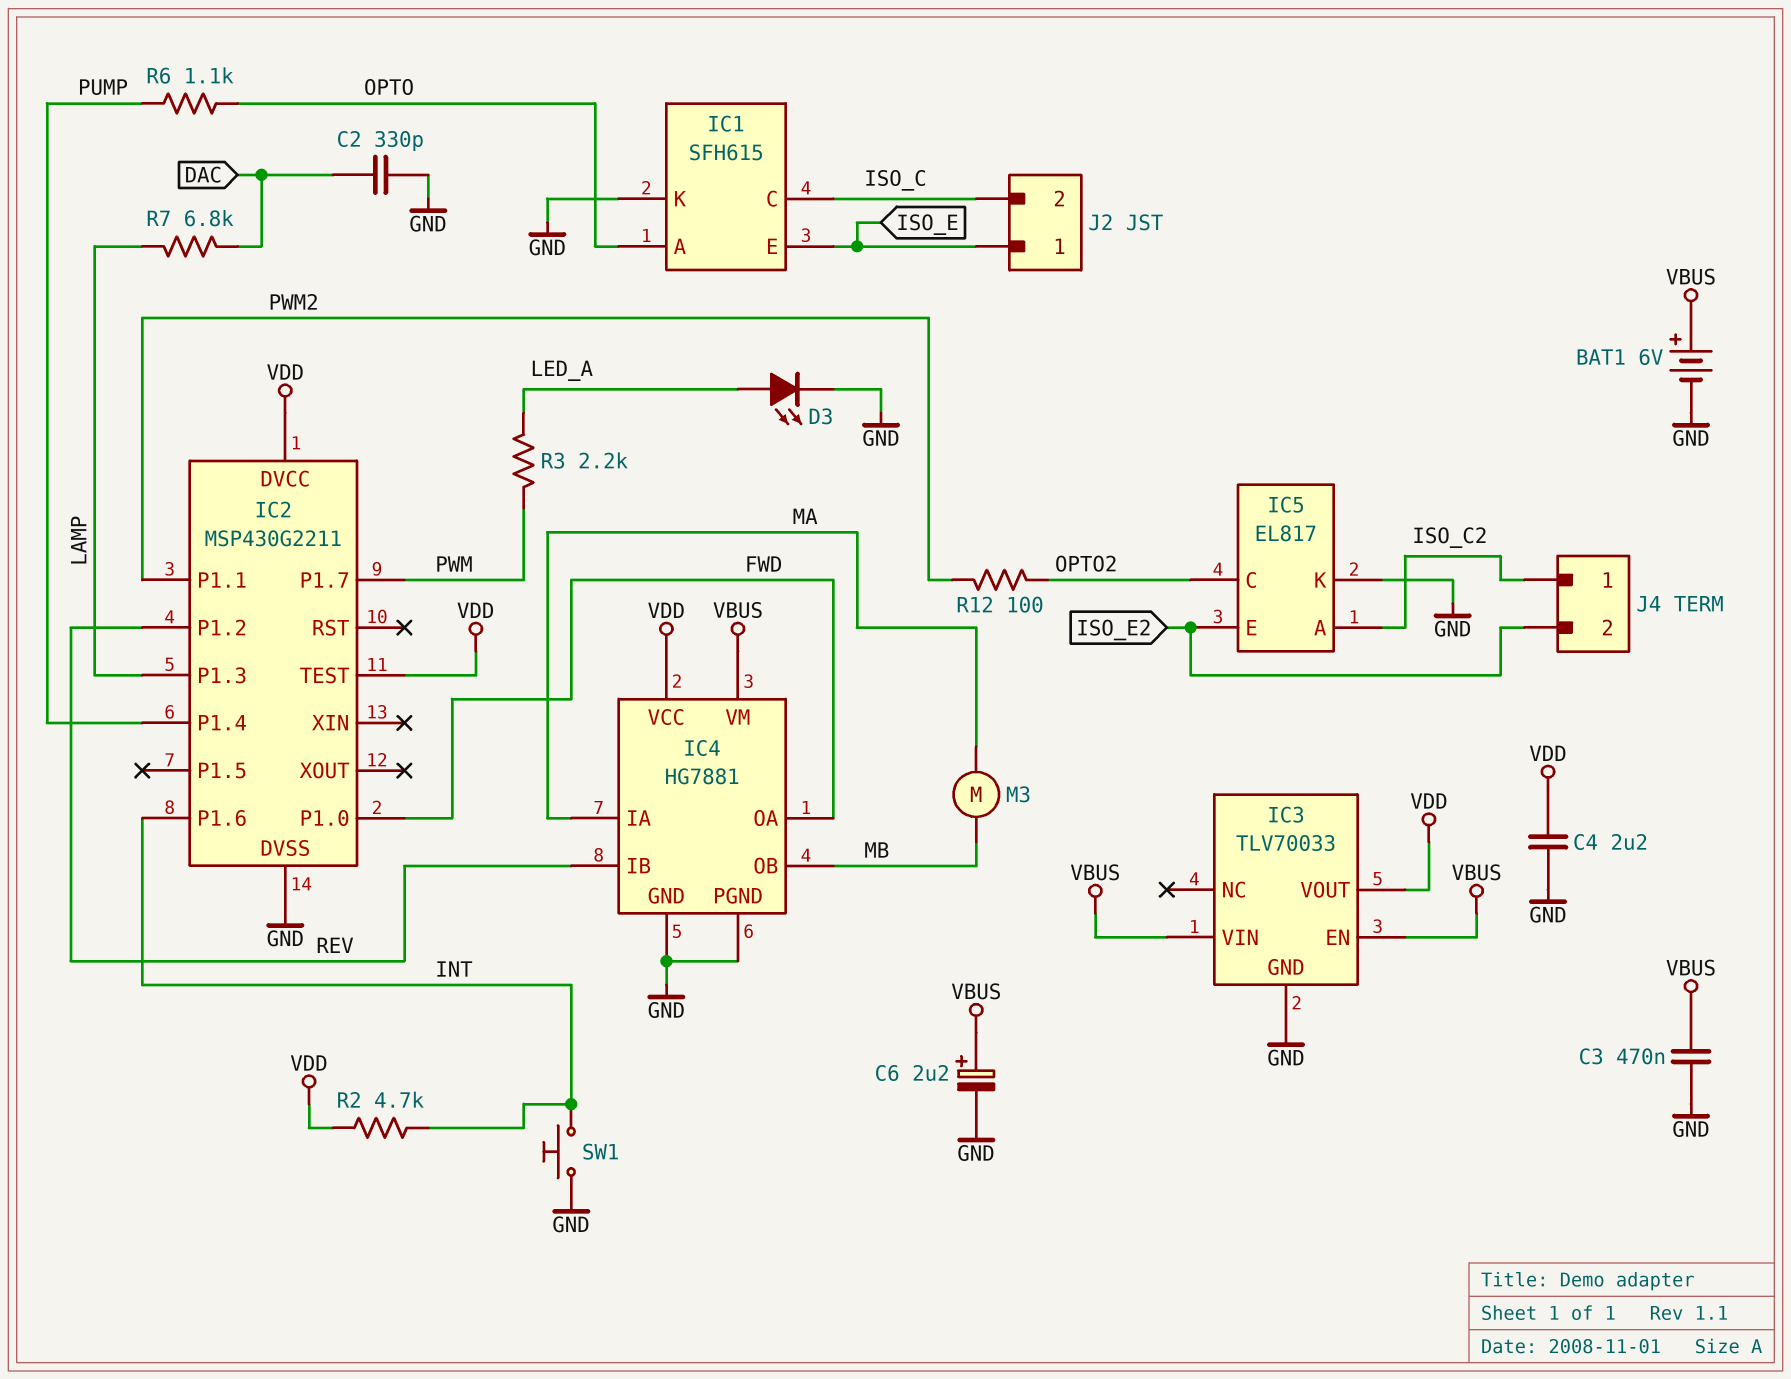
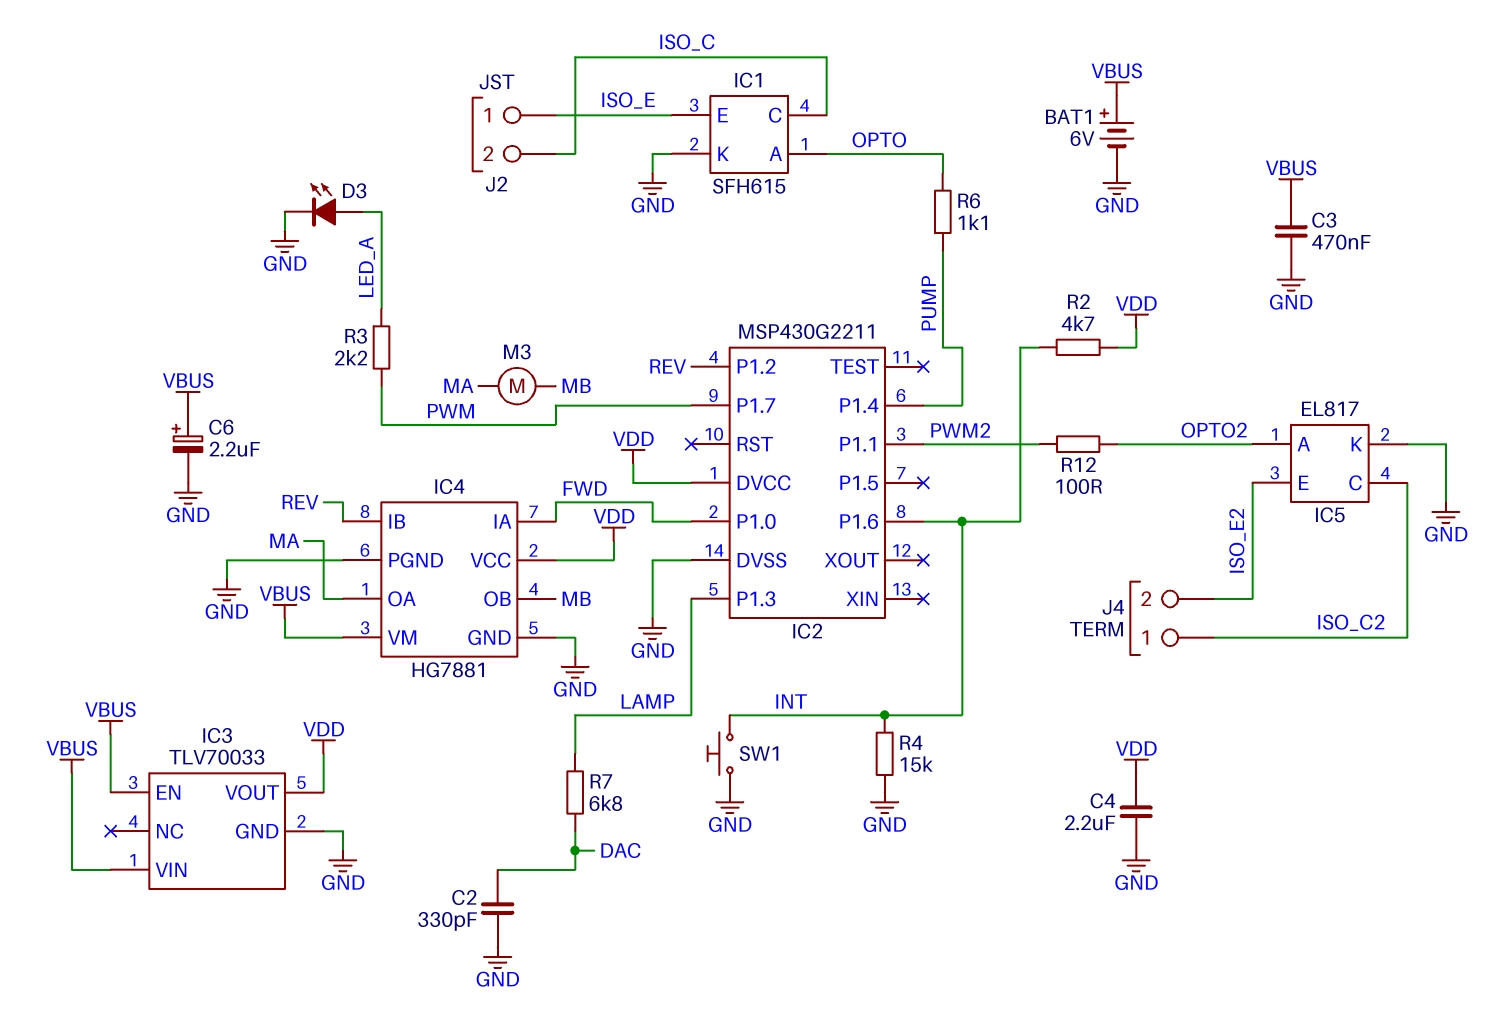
IC2 pin TEST: VDD -> none
IC4 pin IA: MA -> FWD
IC4 pin OA: FWD -> MA
IC5 pin A: ISO_C2 -> OPTO2
IC5 pin C: OPTO2 -> ISO_C2
R4: none -> 15k (GND, INT)

